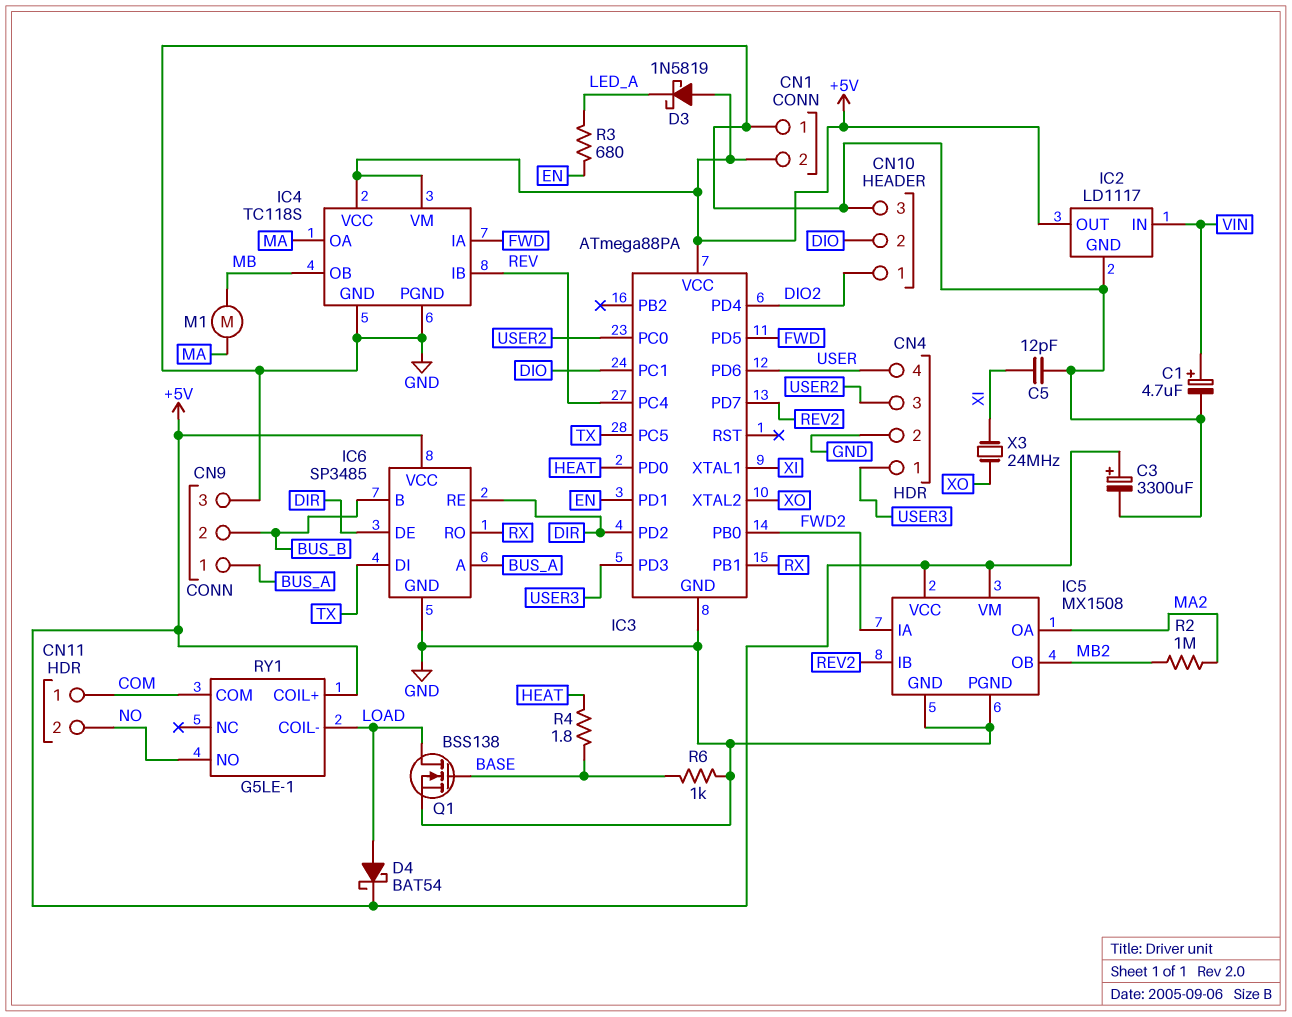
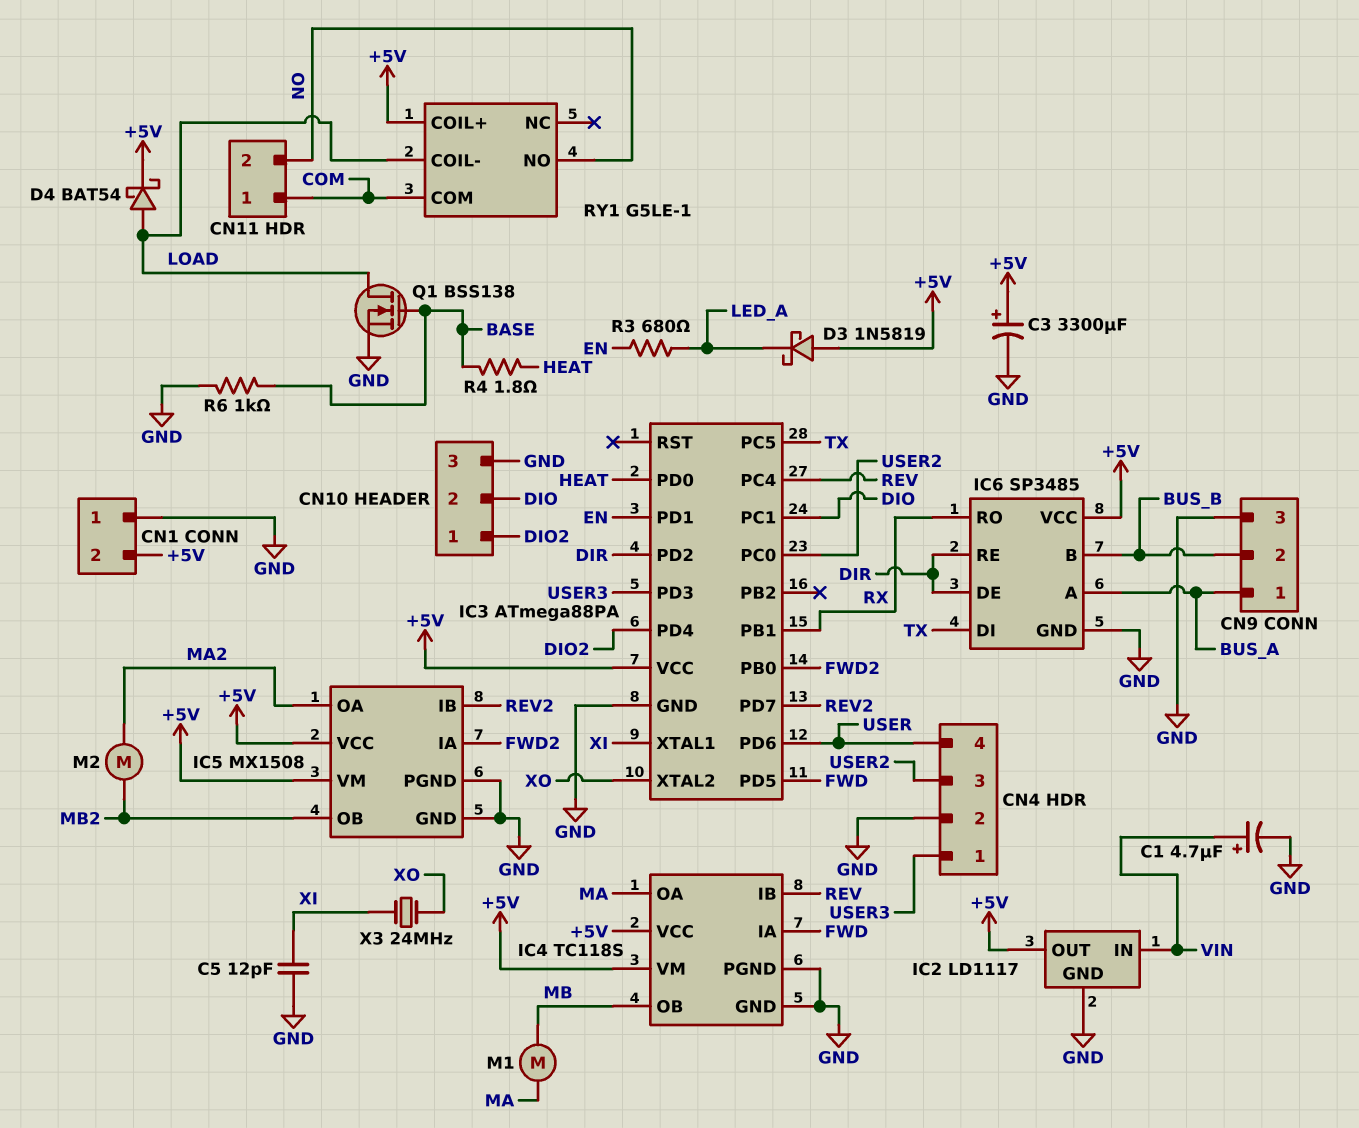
M2: none -> motor (MA2, MB2)
R2: 1M (MA2, MB2) -> none

